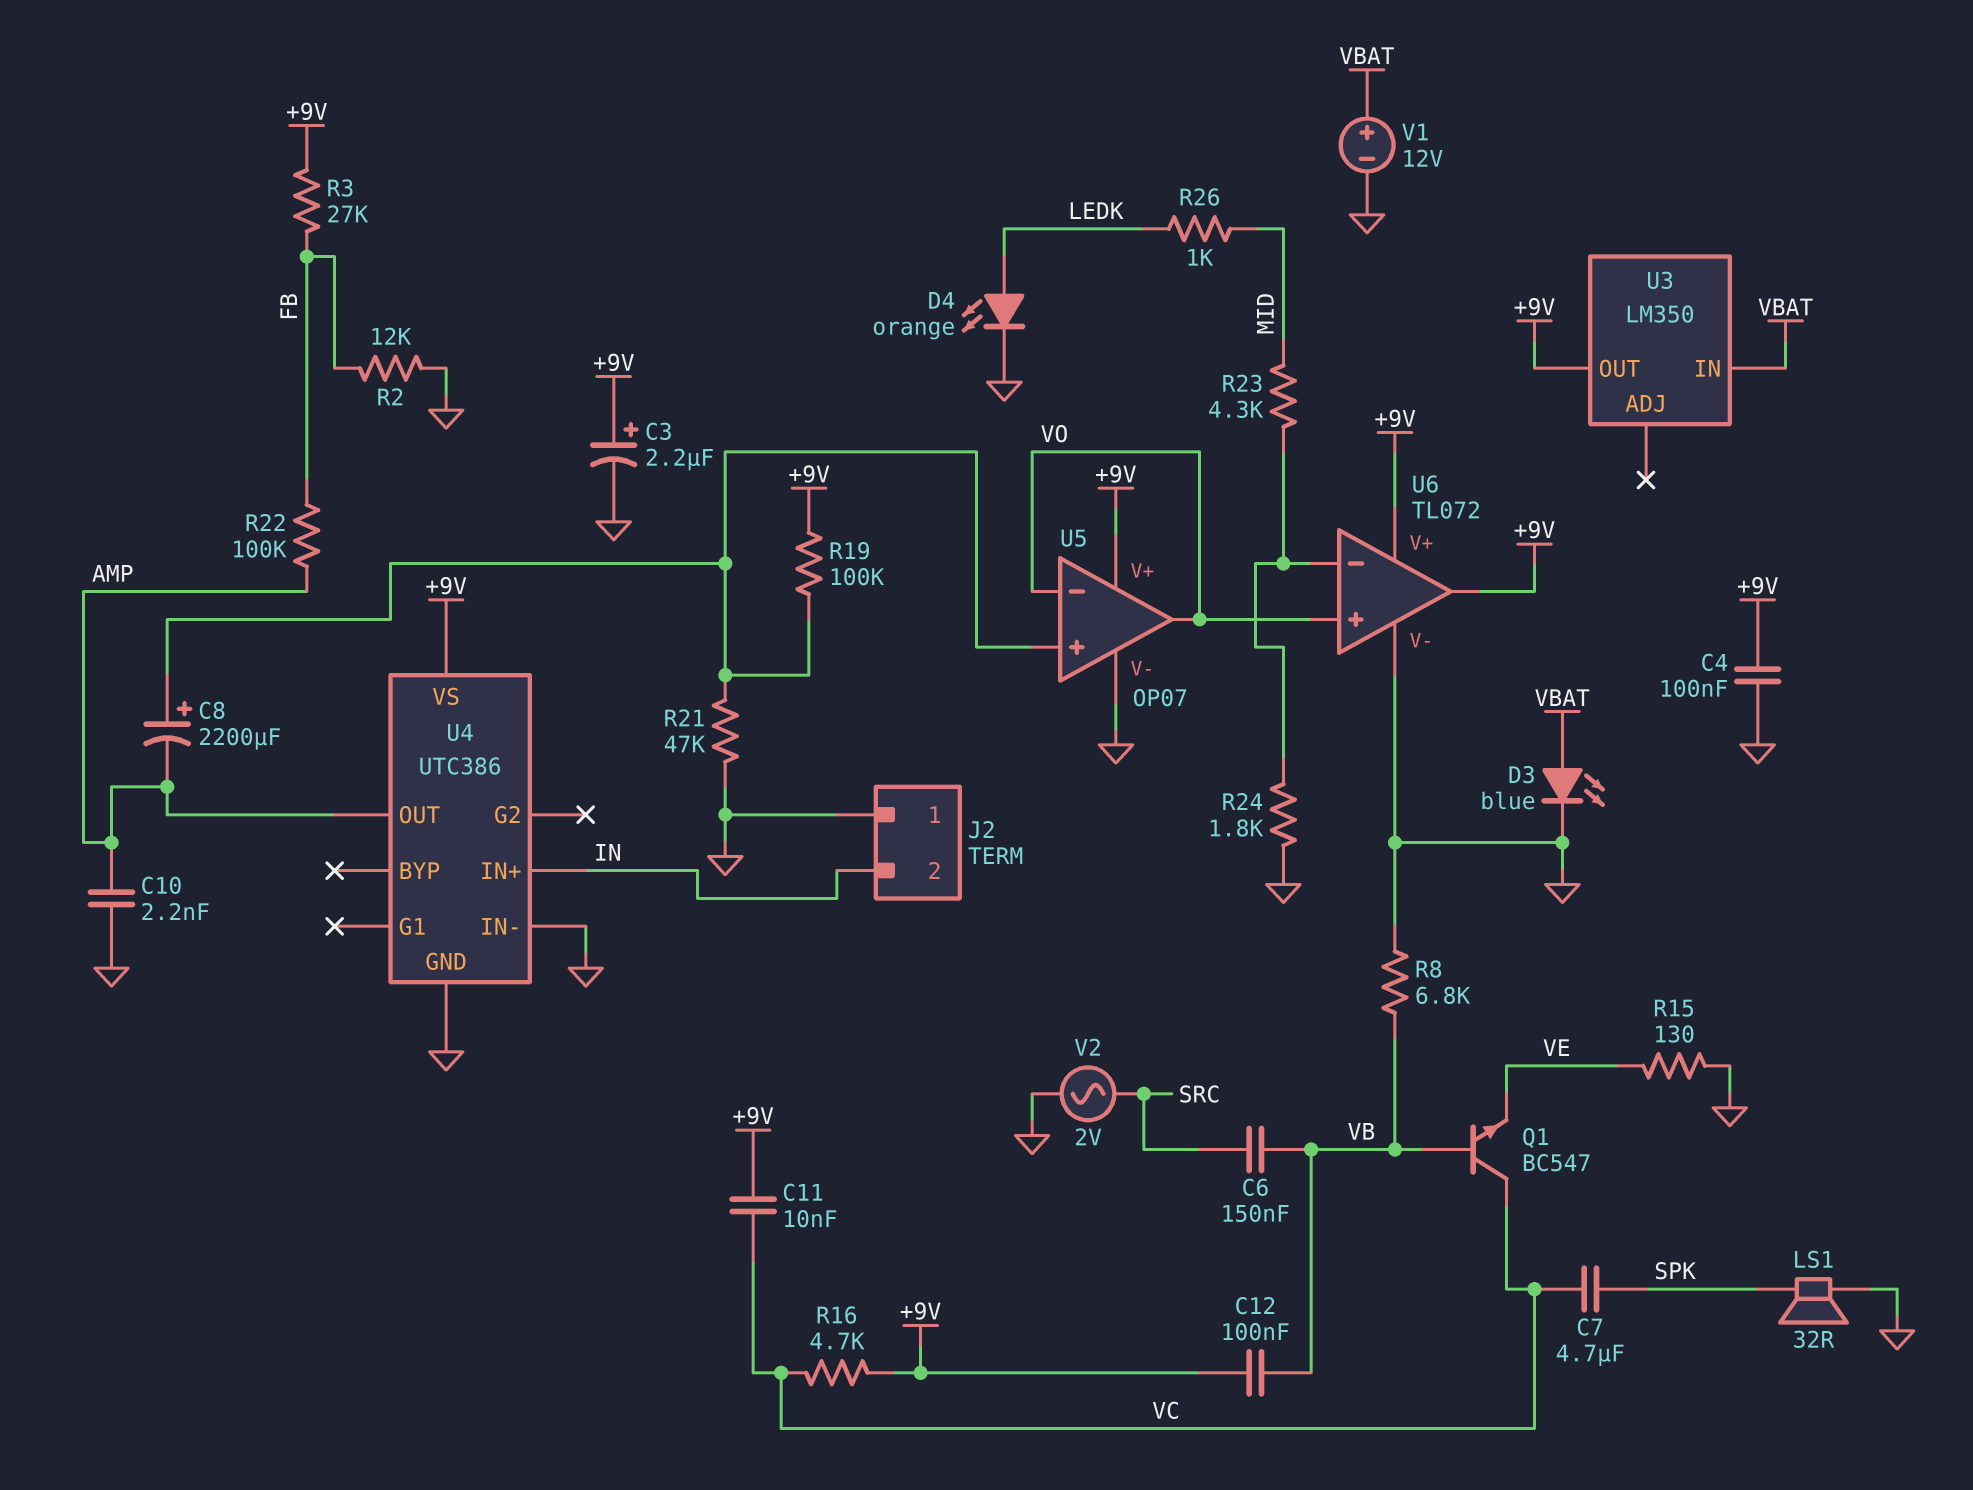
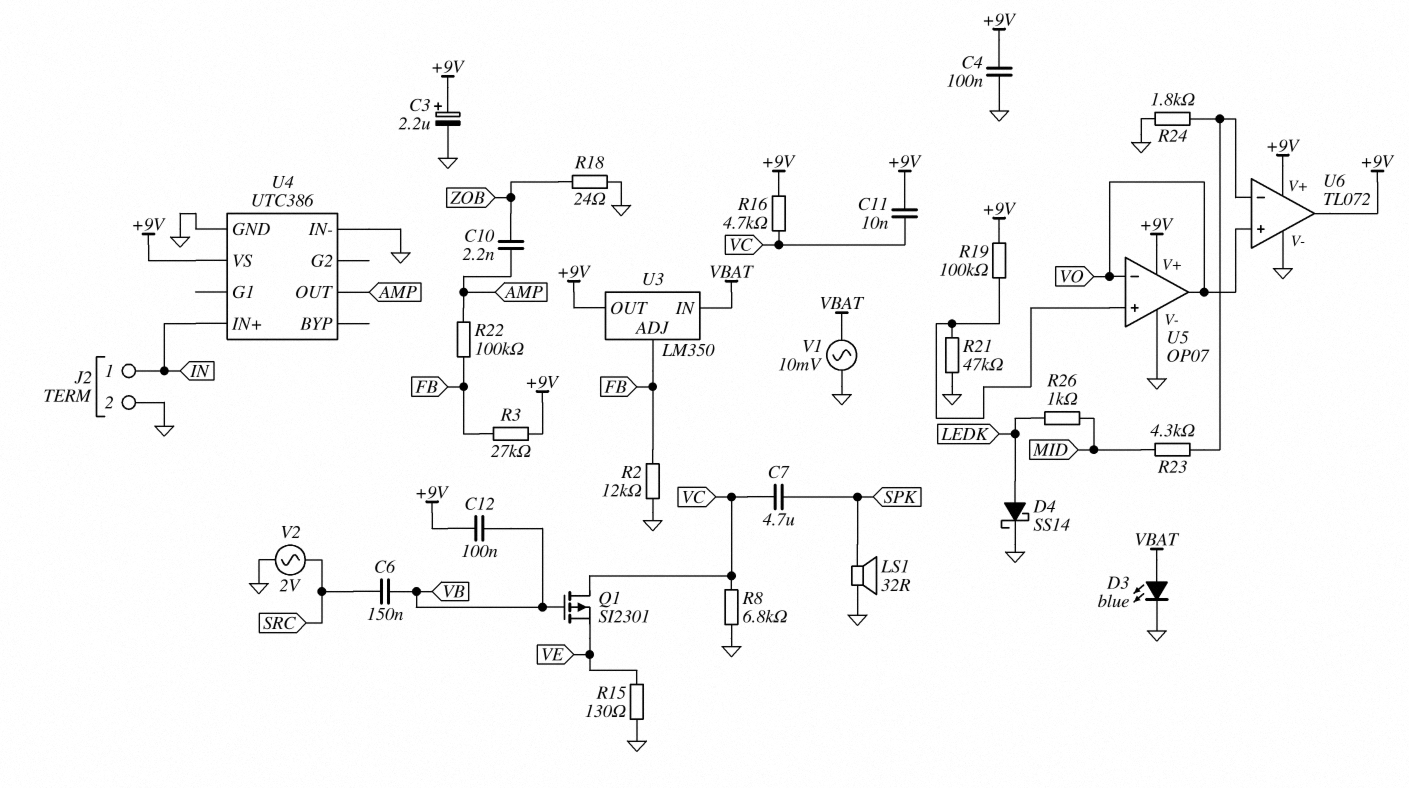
C8: 2200uF (plus U5/in+, minus AMP) -> none
C10: 2.2nF (AMP, GND) -> 2.2nF (AMP, ZOB)
D4: LED orange (A LEDK, K GND) -> schottky SS14 (A LEDK, K GND)
J2 pin 1: GND -> IN
J2 pin 2: IN -> GND
Q1: NPN BC547 (B VB, C VC, E VE) -> PMOS SI2301 (G VB, D VC, S VE)
R8: 6.8k (GND, VB) -> 6.8k (GND, VC)
R18: none -> 24 (GND, ZOB)
U3 pin ADJ: none -> FB
V1: 12V (plus VBAT, minus GND) -> AC 10mV (GND, VBAT)

